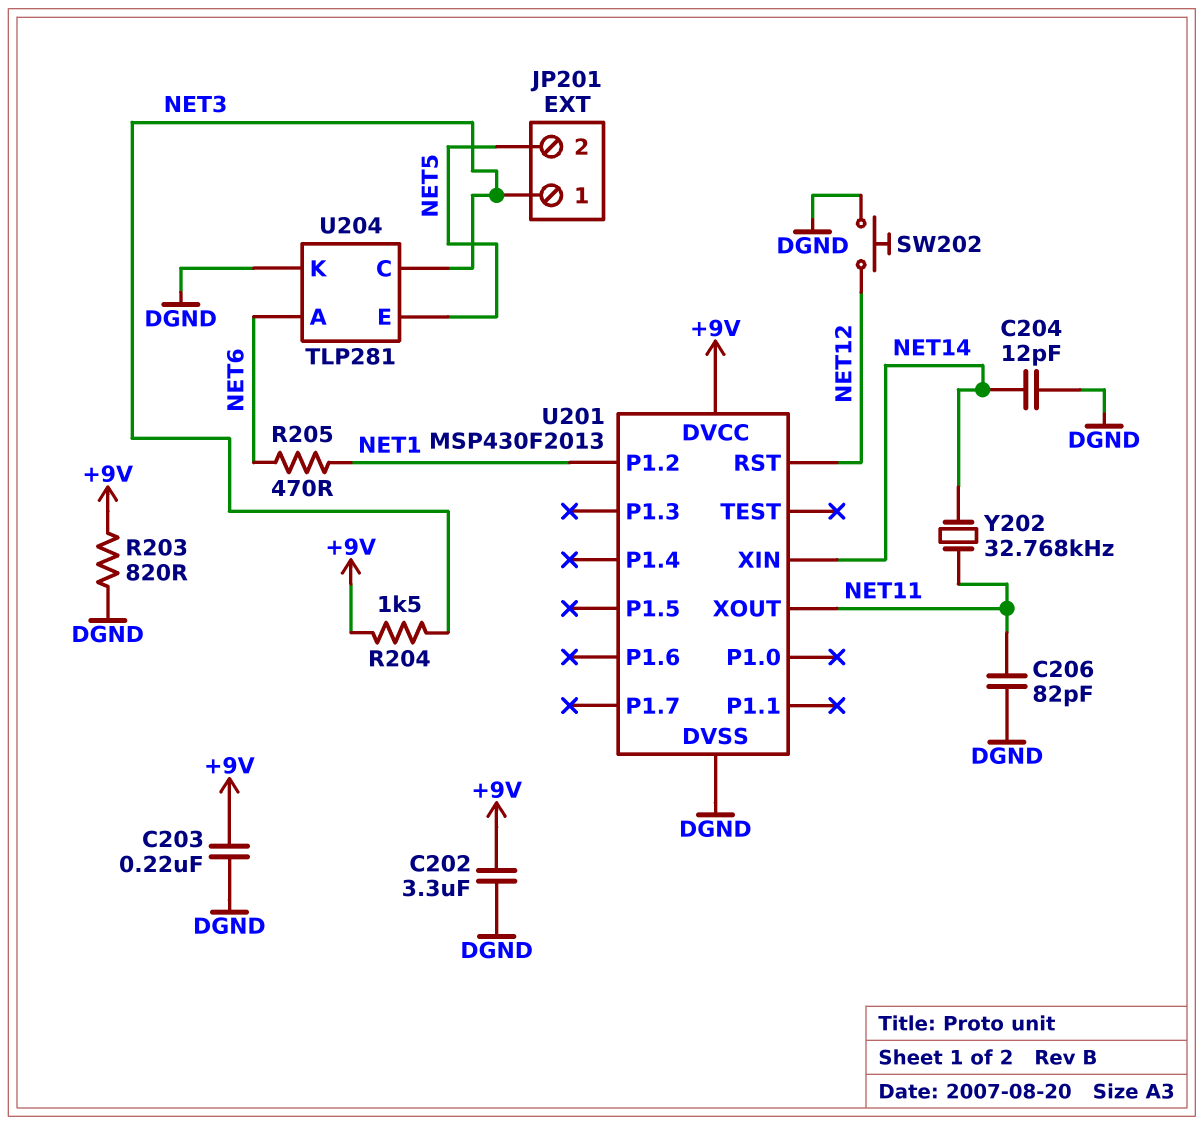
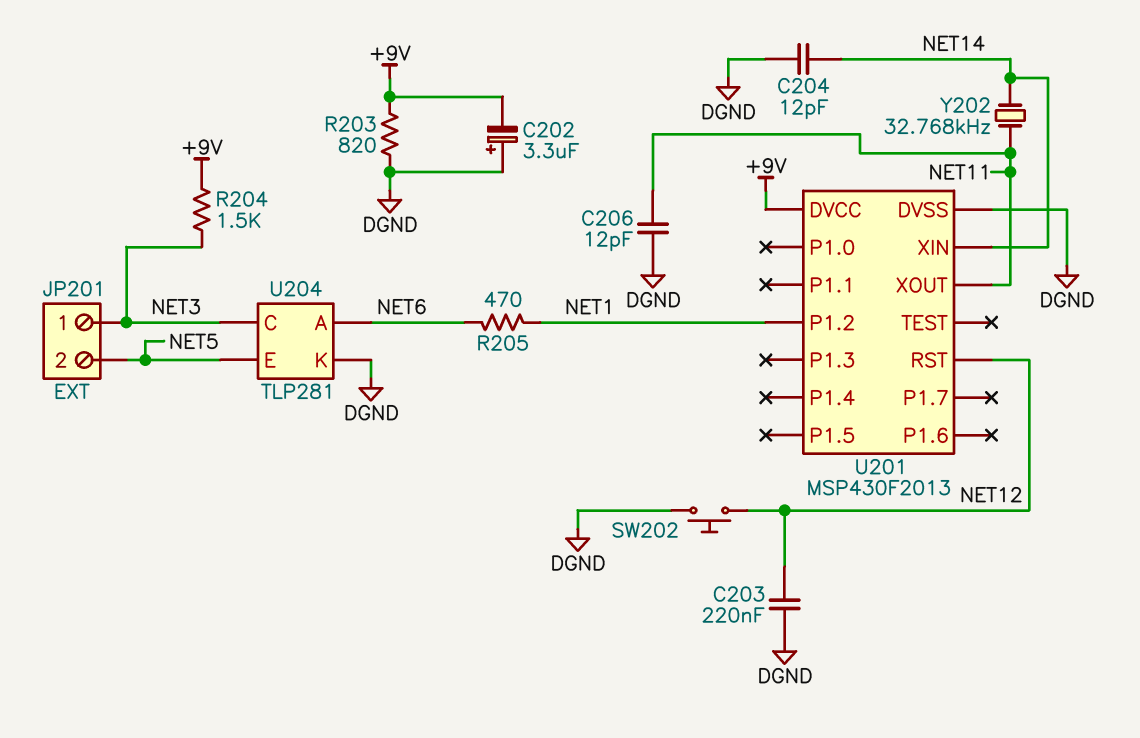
C202: 3.3uF (+9V, DGND) -> 3.3uF (plus DGND, minus +9V)
C203: 220nF (+9V, DGND) -> 220nF (DGND, NET12)
C206: 82pF (DGND, NET11) -> 12pF (DGND, NET11)

